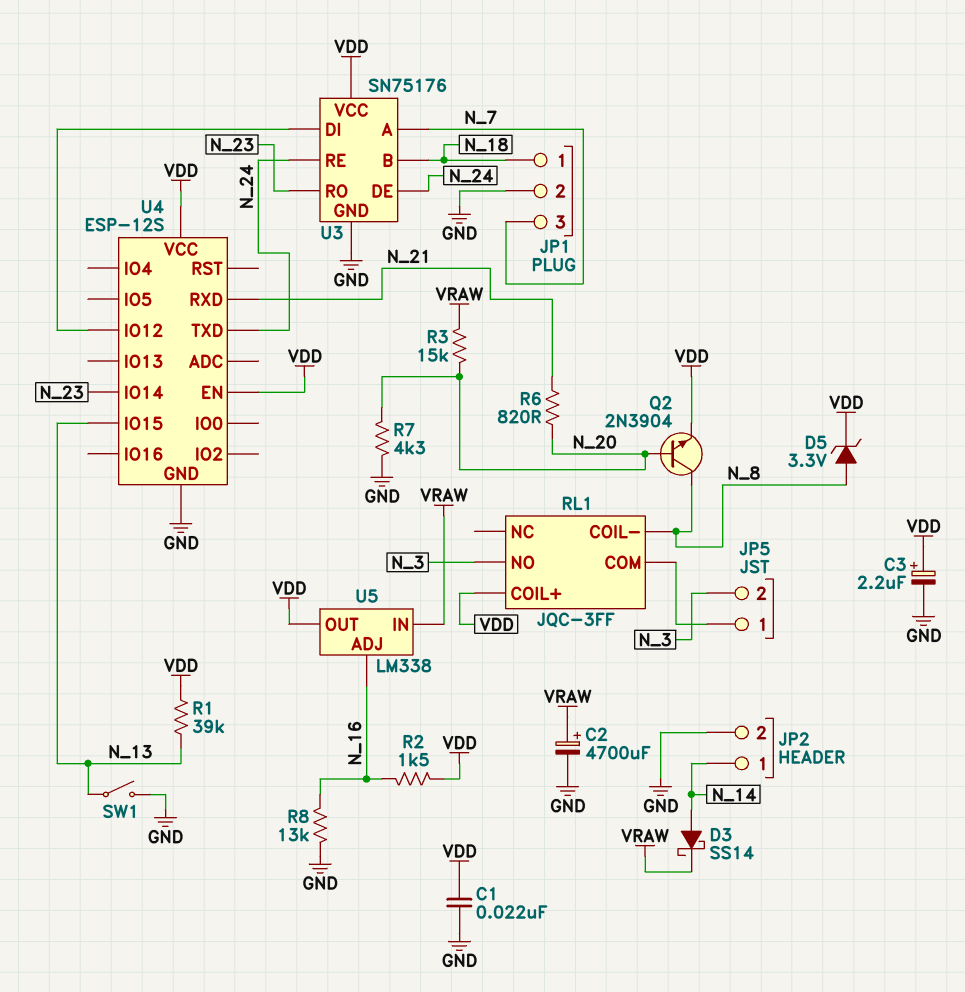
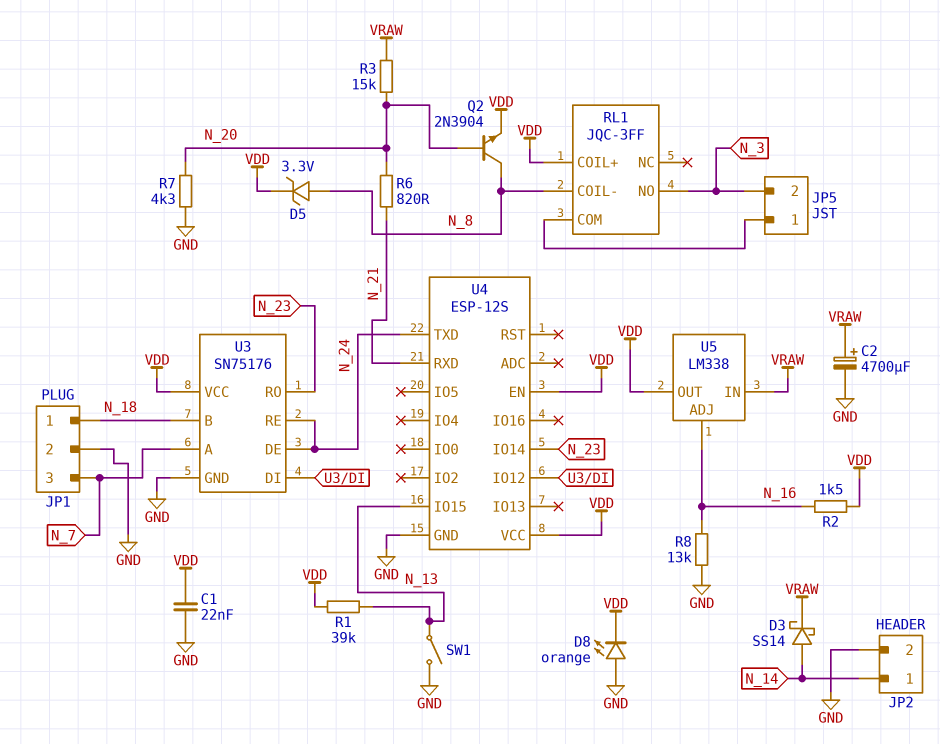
C3: 2.2uF (plus VDD, minus GND) -> none
D8: none -> LED orange (A GND, K VDD)

